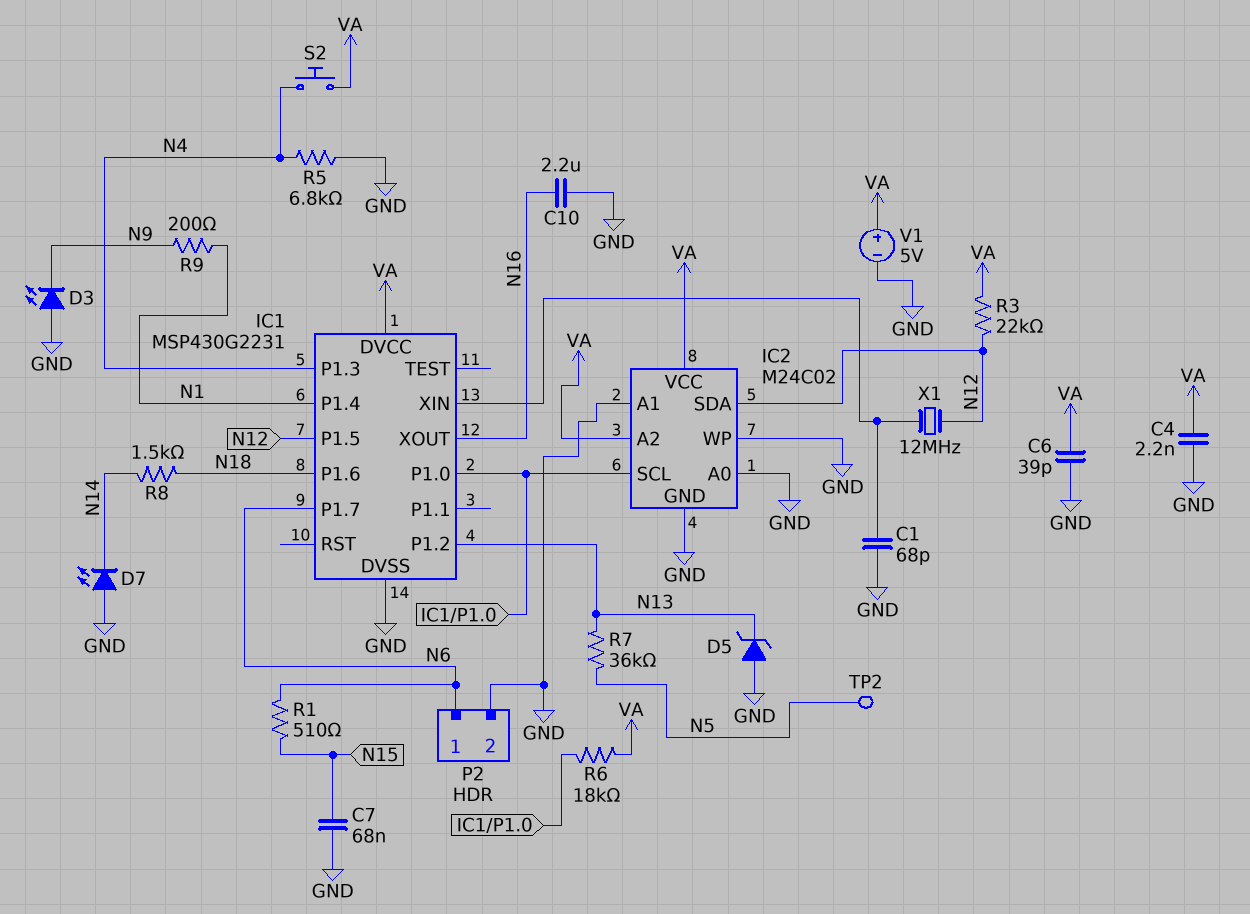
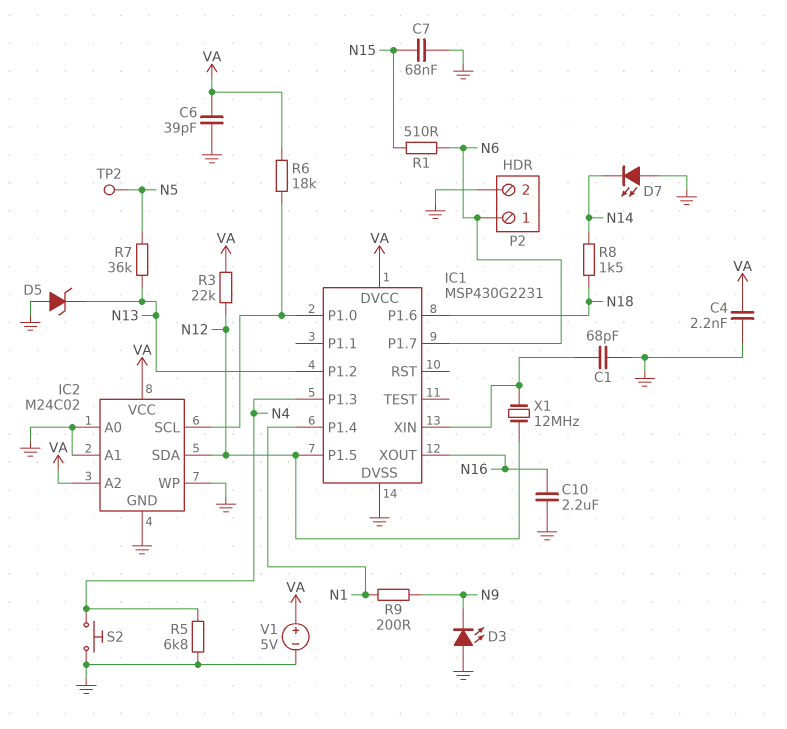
S2: button (N4, VA) -> button (GND, N4)

